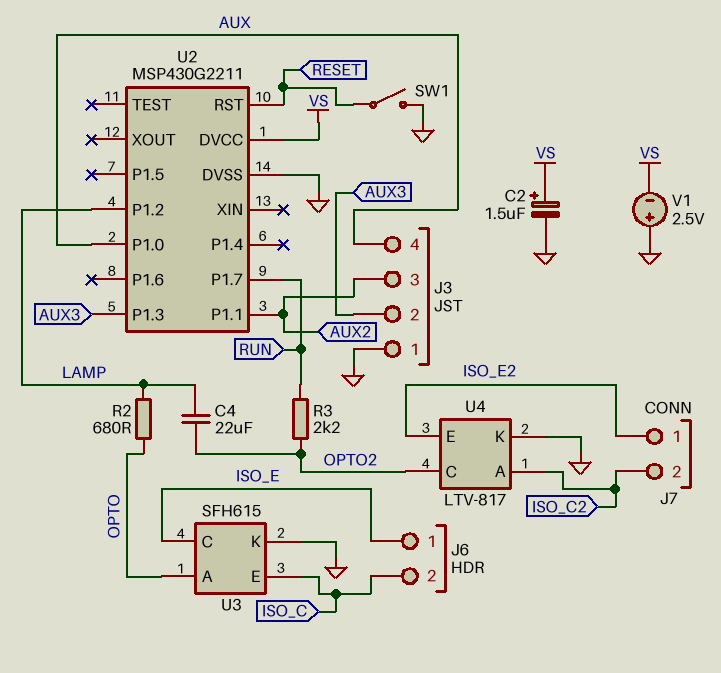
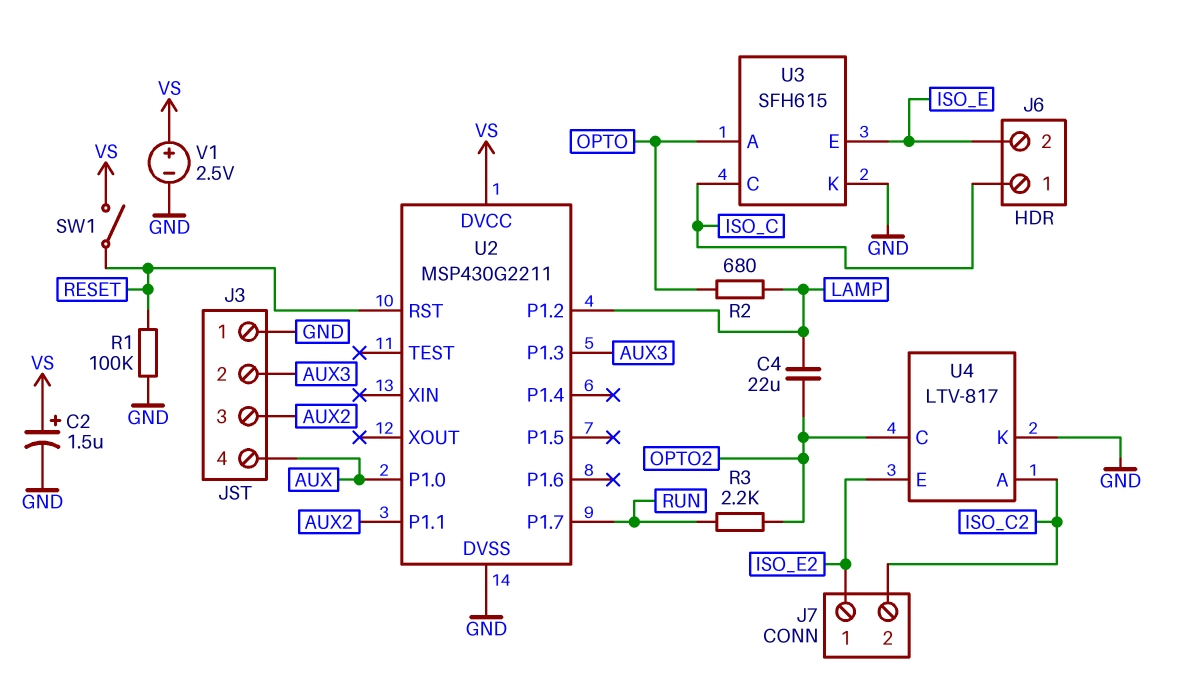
J6 pin 1: ISO_E -> ISO_C
J6 pin 2: ISO_C -> ISO_E
R1: none -> 100k (GND, RESET)
SW1: switch (GND, RESET) -> switch (RESET, VS)
U3 pin C: ISO_E -> ISO_C
U3 pin E: ISO_C -> ISO_E
V1: 2.5V (plus GND, minus VS) -> 2.5V (plus VS, minus GND)

